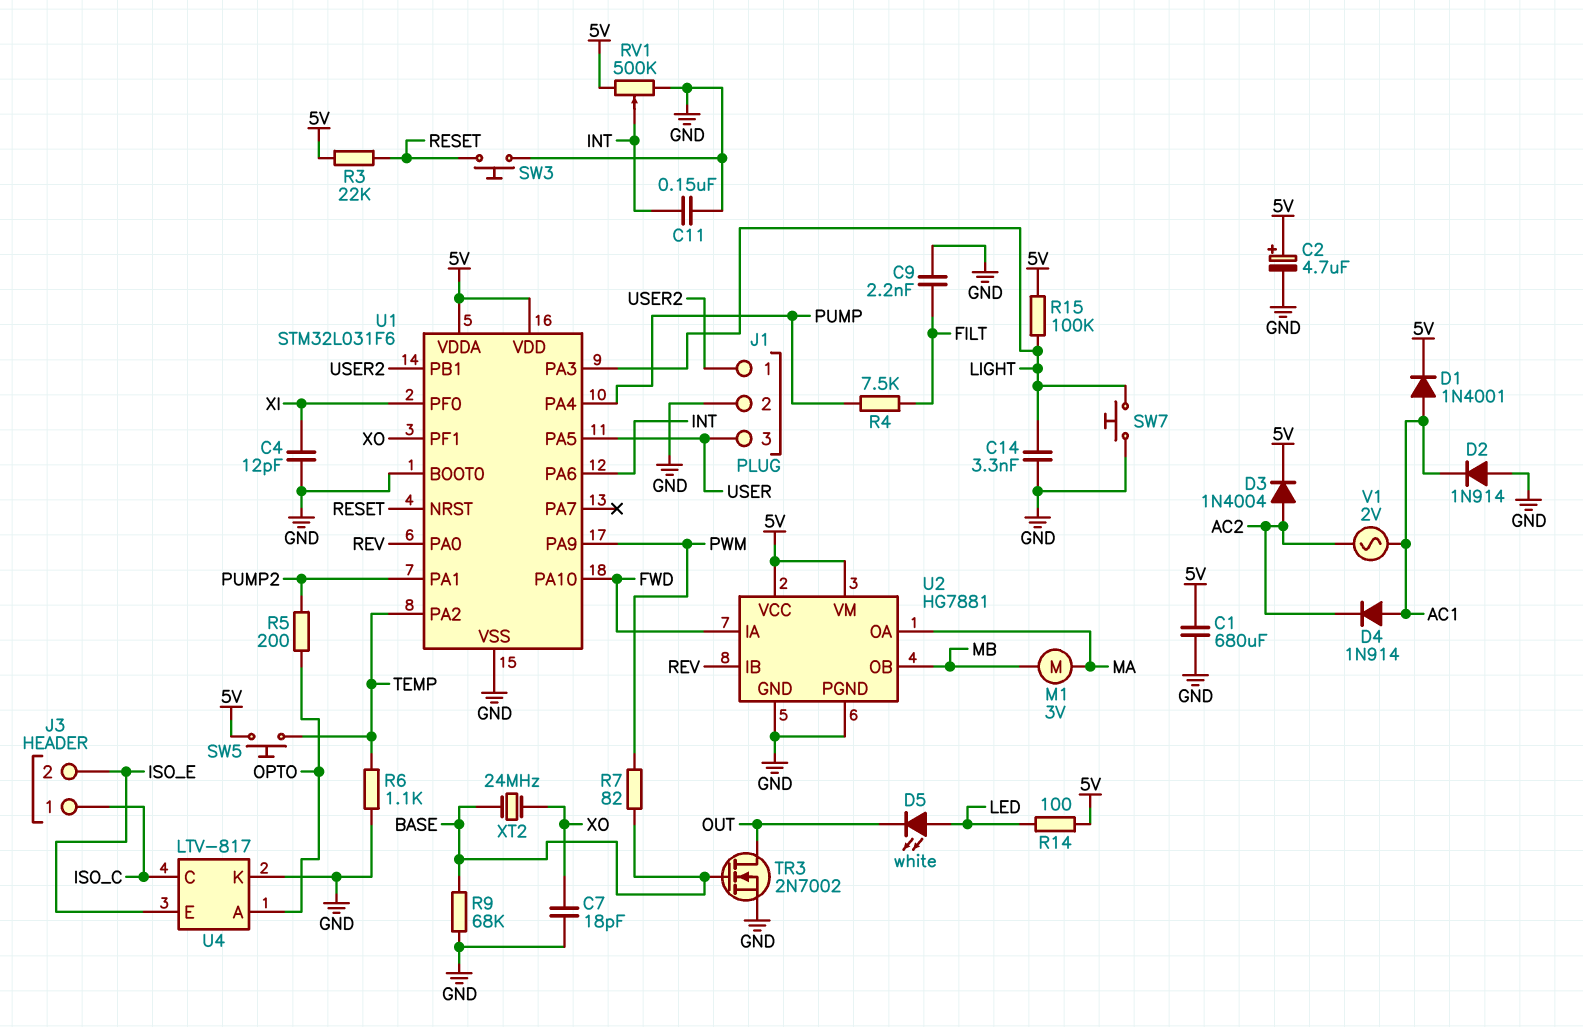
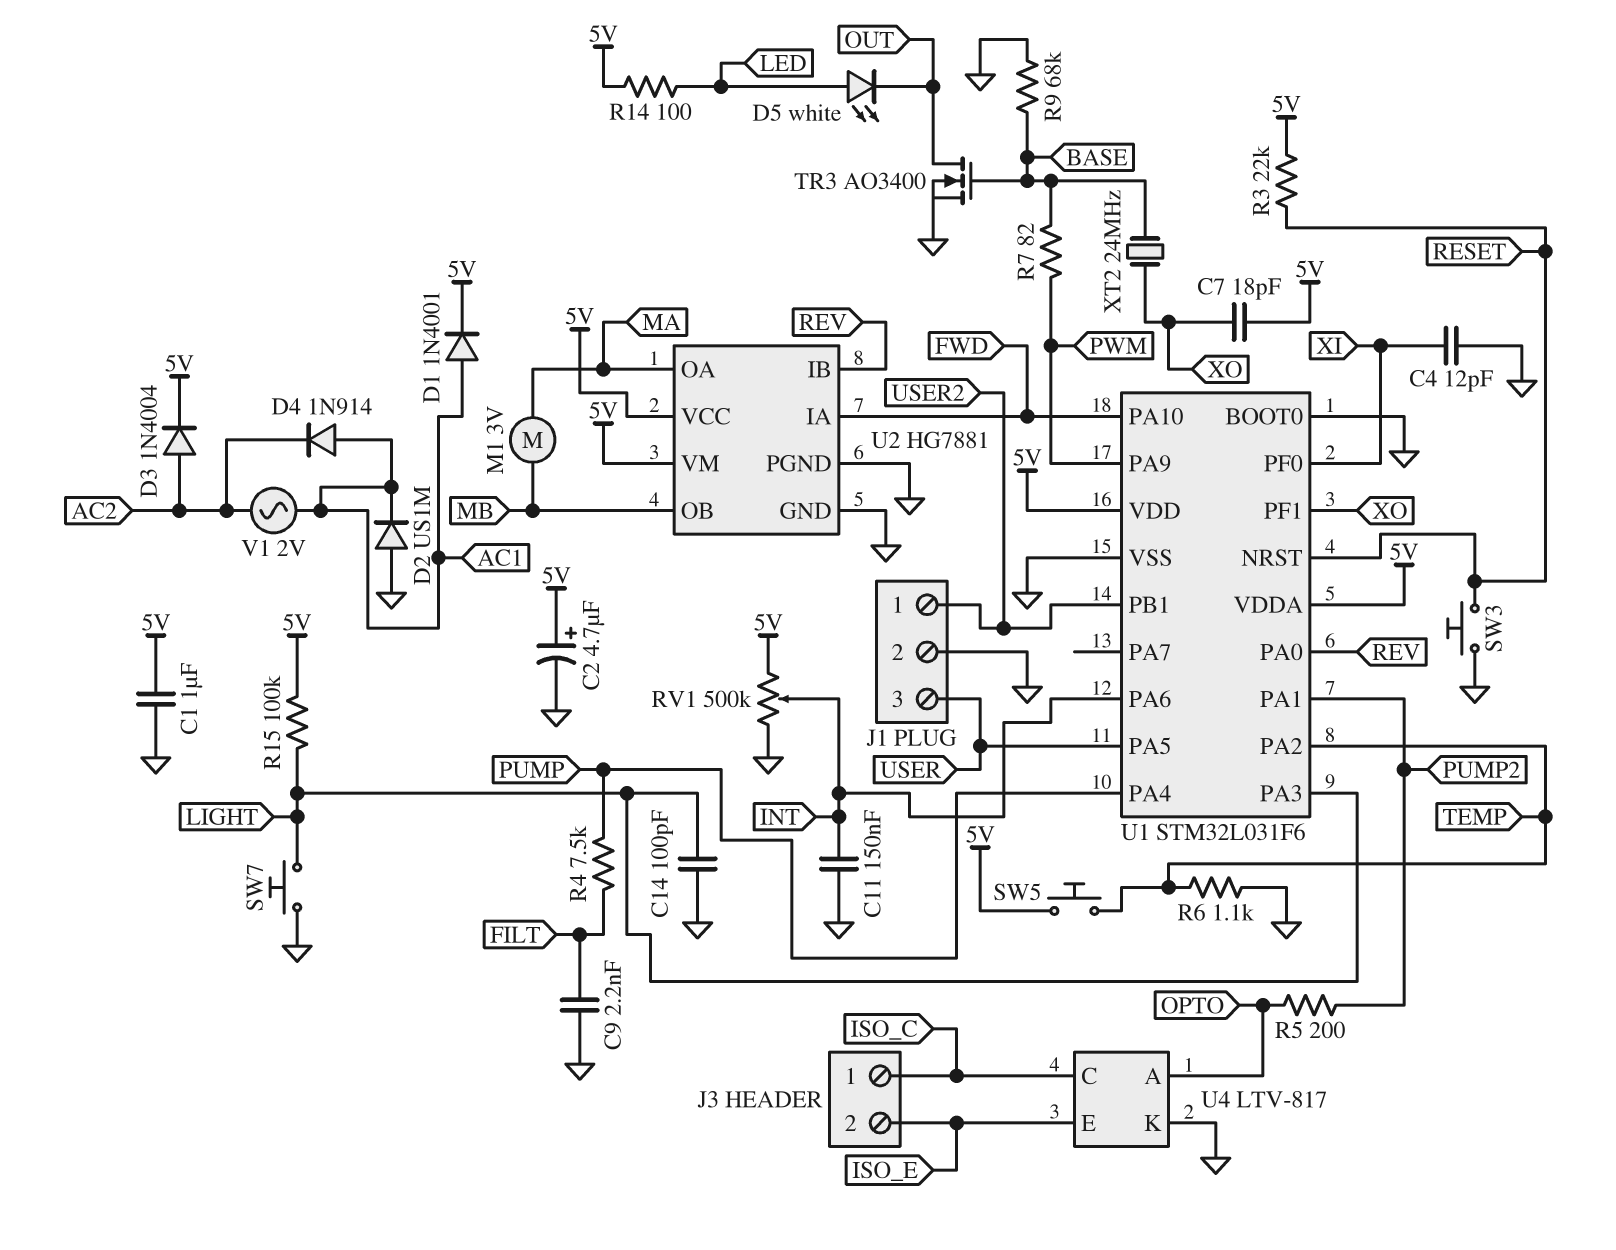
C1: 680uF (5V, GND) -> 1uF (5V, GND)
C7: 18pF (GND, XO) -> 18pF (5V, XO)
C14: 3.3nF (GND, LIGHT) -> 100pF (GND, LIGHT)
D2: diode 1N914 (A GND, K AC1) -> diode US1M (A GND, K AC1)
TR3: NMOS 2N7002 (G BASE, D OUT, S GND) -> NMOS AO3400 (G BASE, D OUT, S GND)

